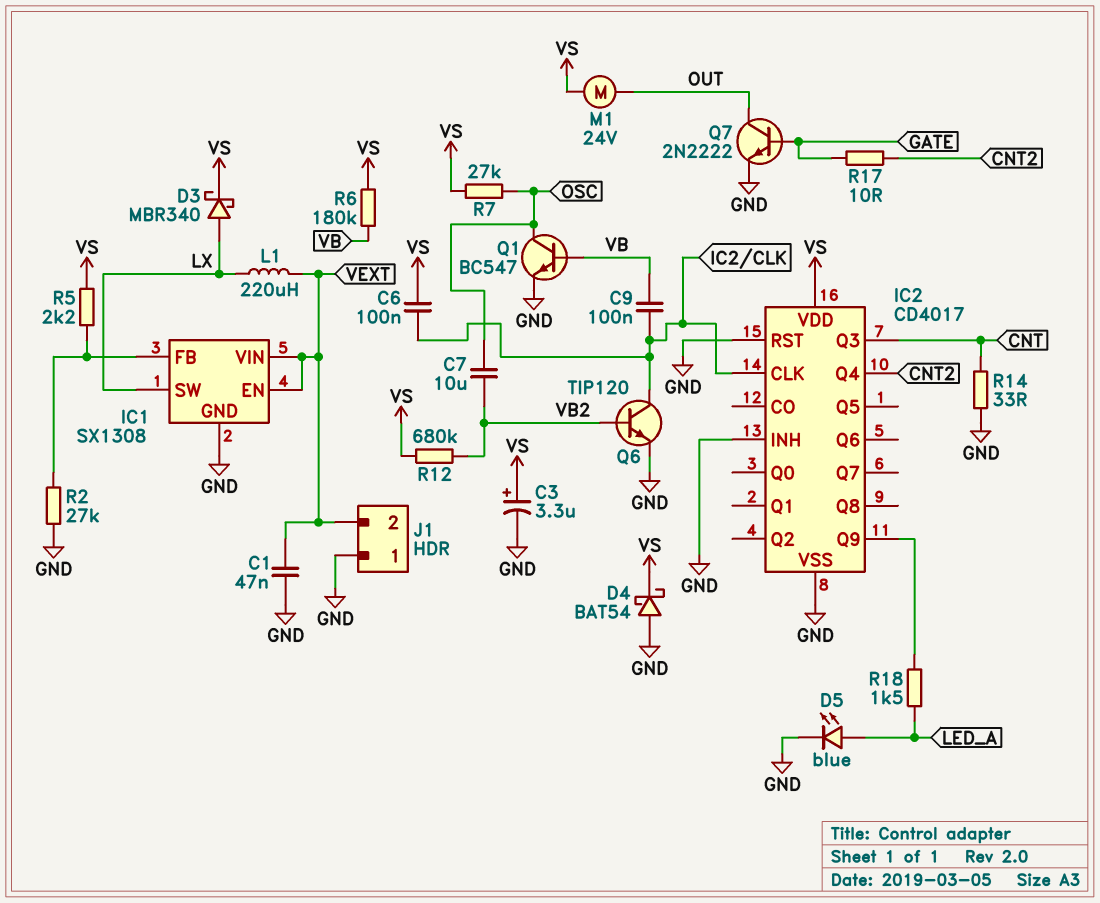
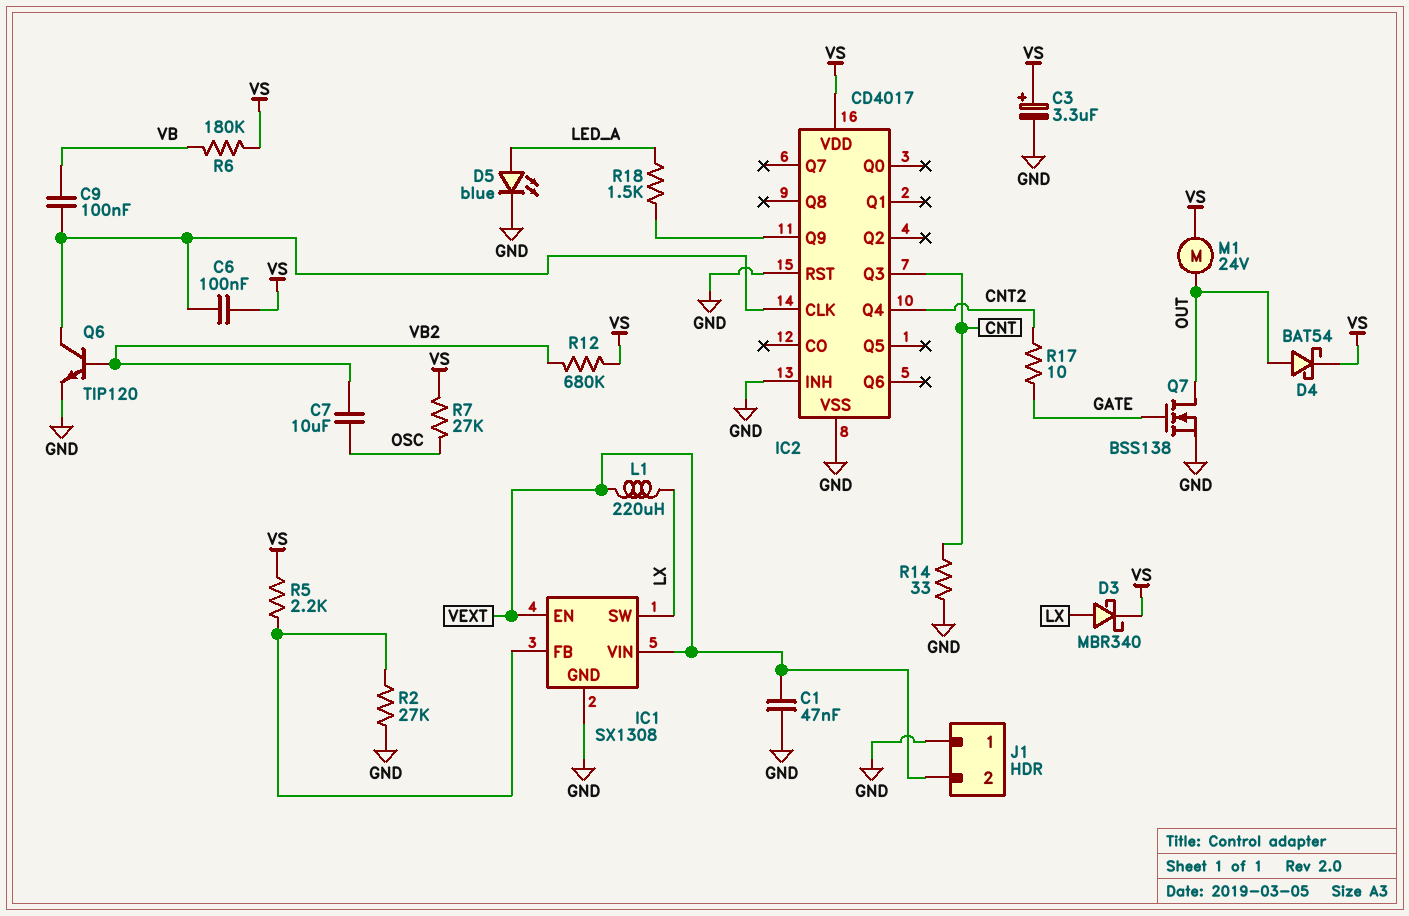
D4: schottky BAT54 (A GND, K VS) -> schottky BAT54 (A OUT, K VS)
Q1: NPN BC547 (B VB, C OSC, E GND) -> none
Q7: NPN 2N2222 (B GATE, C OUT, E GND) -> NMOS BSS138 (G GATE, D OUT, S GND)

